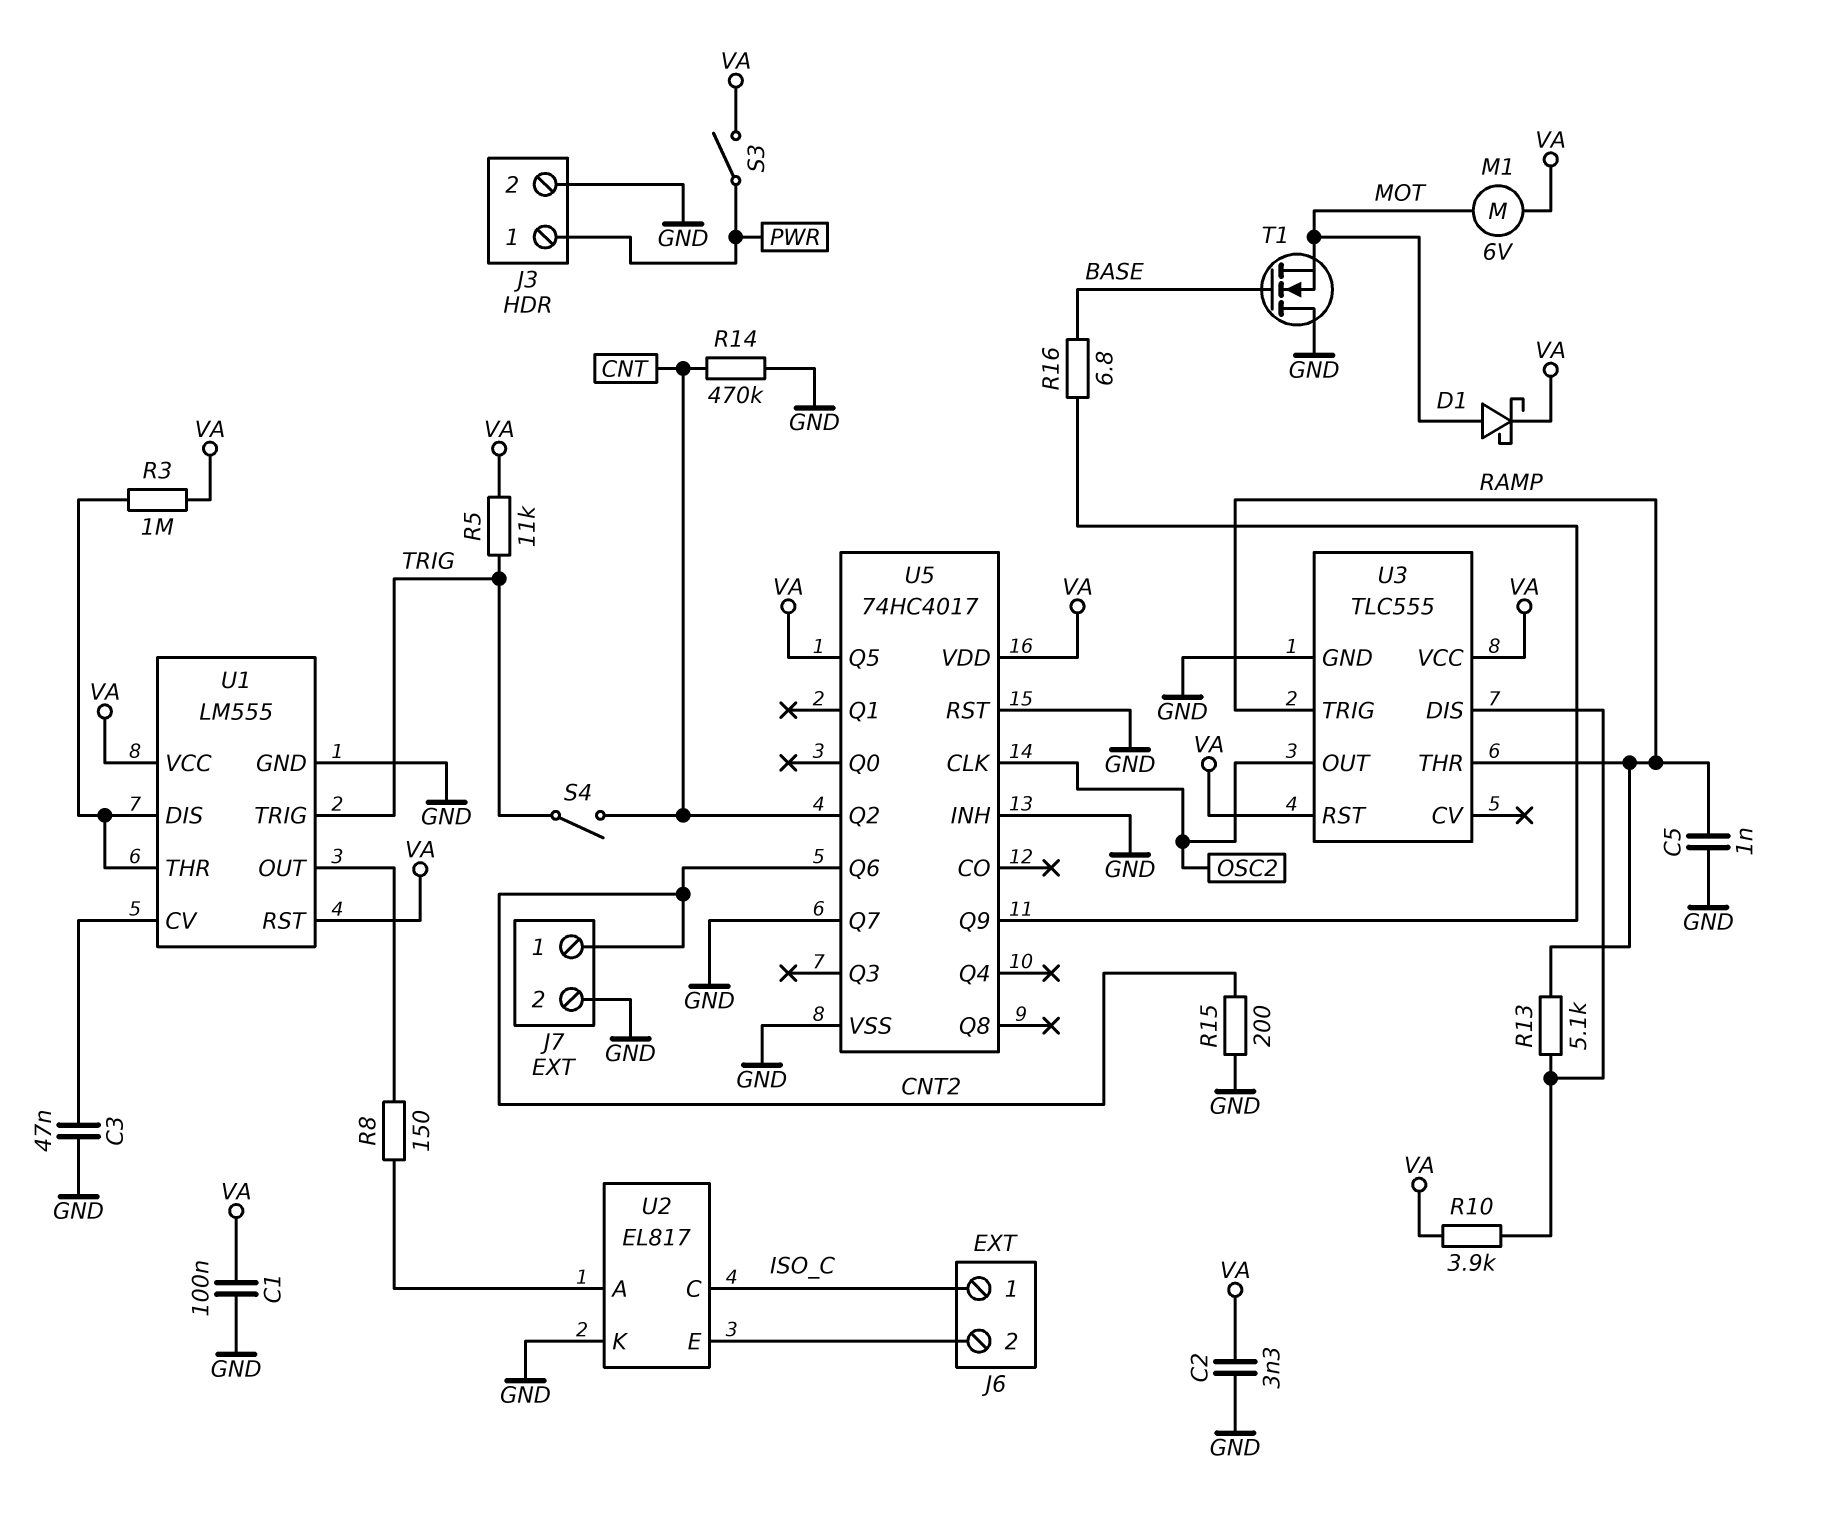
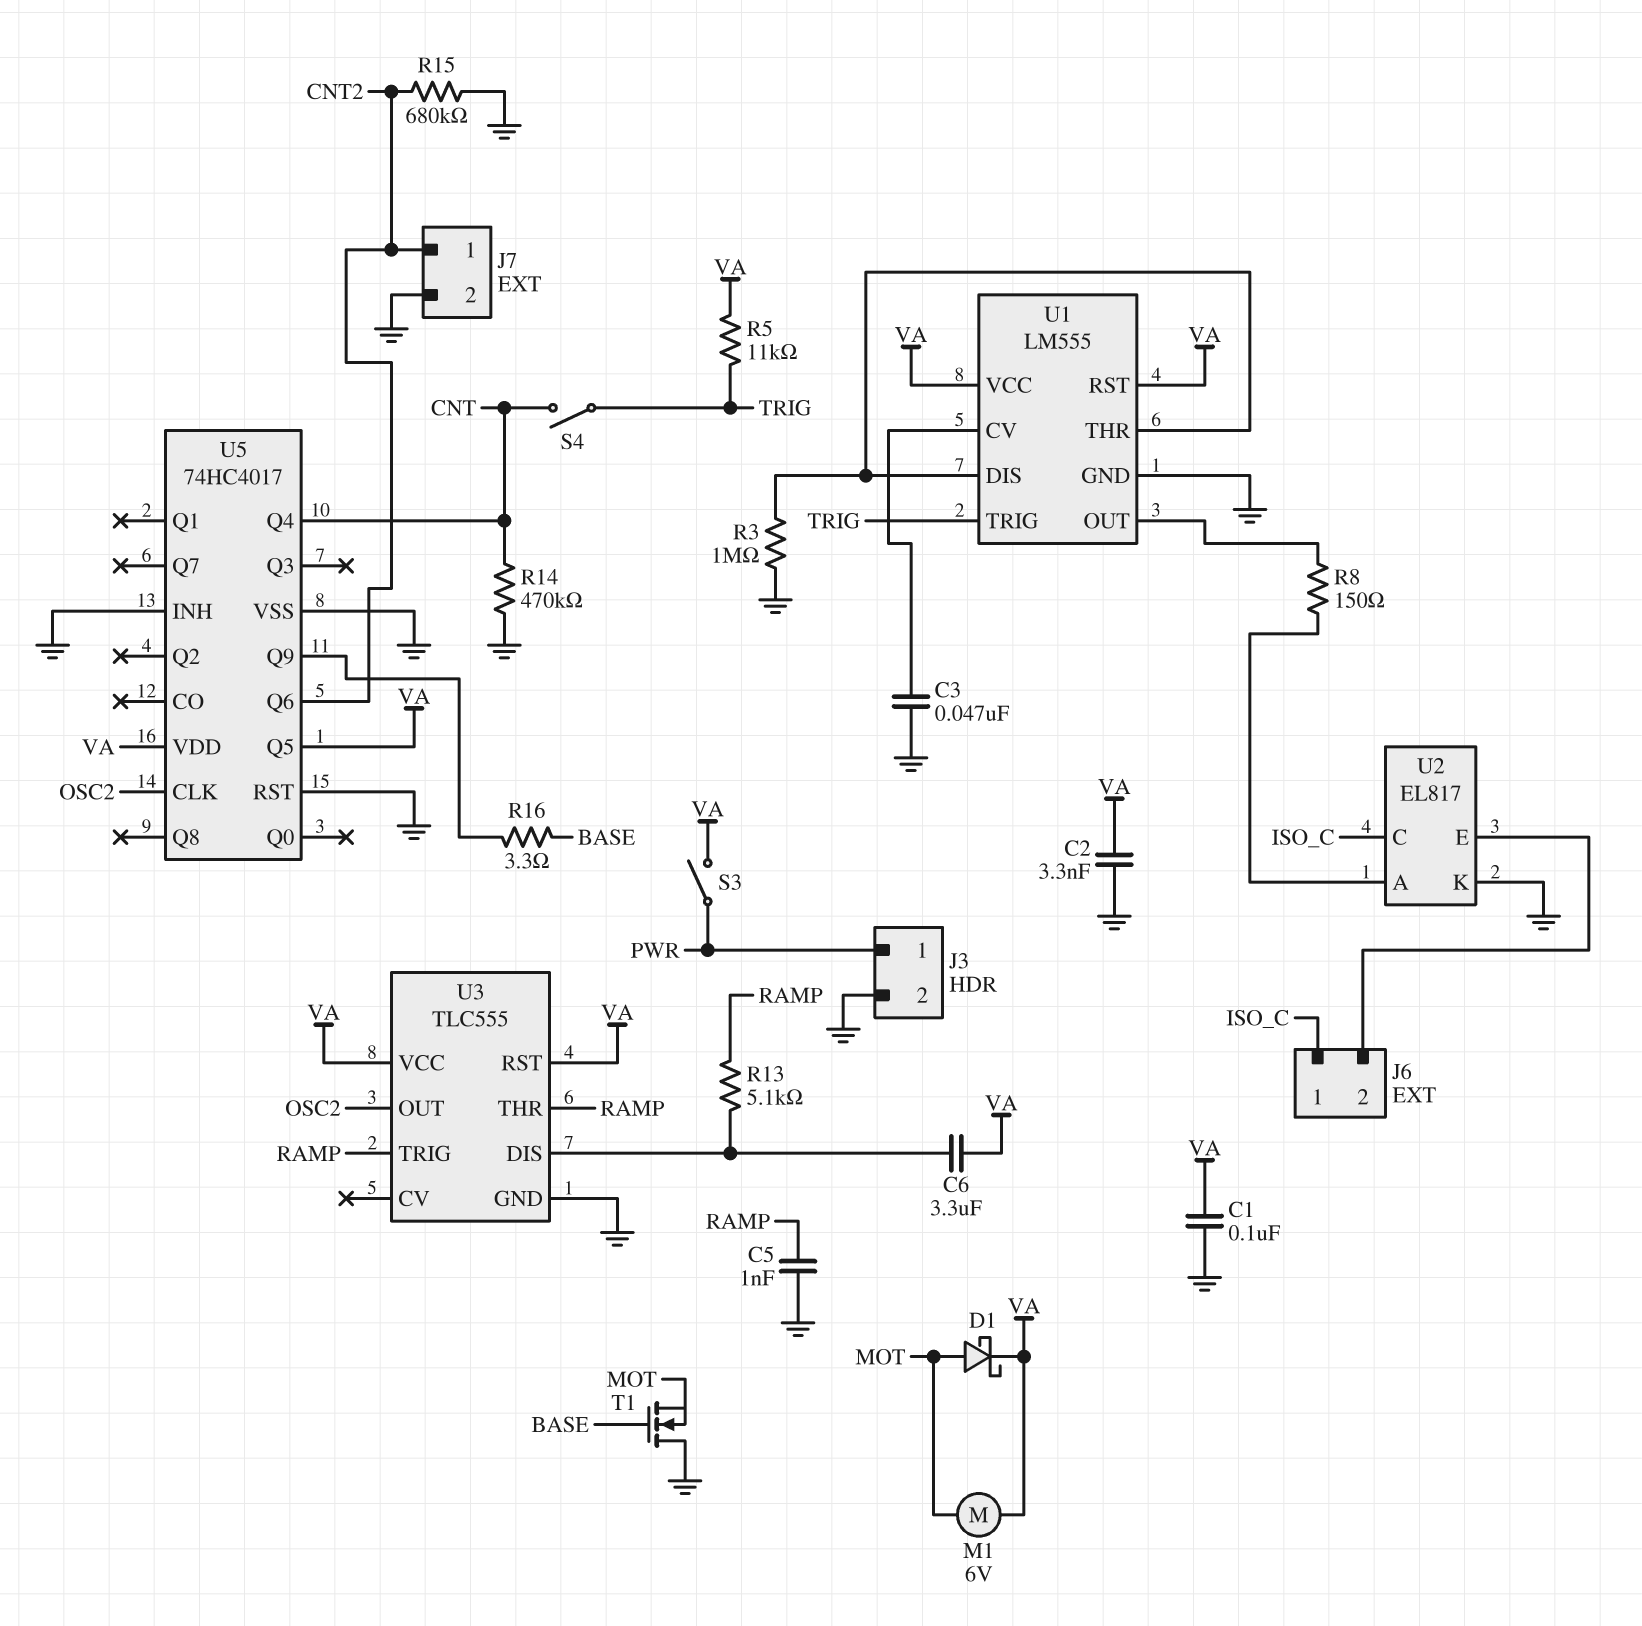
C6: none -> 3.3uF (U3/DIS, VA)
R3: 1M (U1/DIS, VA) -> 1M (GND, U1/DIS)
R10: 3.9k (U3/DIS, VA) -> none
R15: 200 (CNT2, GND) -> 680k (CNT2, GND)
R16: 6.8 (BASE, U5/Q9) -> 3.3 (BASE, U5/Q9)
U5 pin Q2: CNT -> none
U5 pin Q4: none -> CNT
U5 pin Q7: GND -> none

